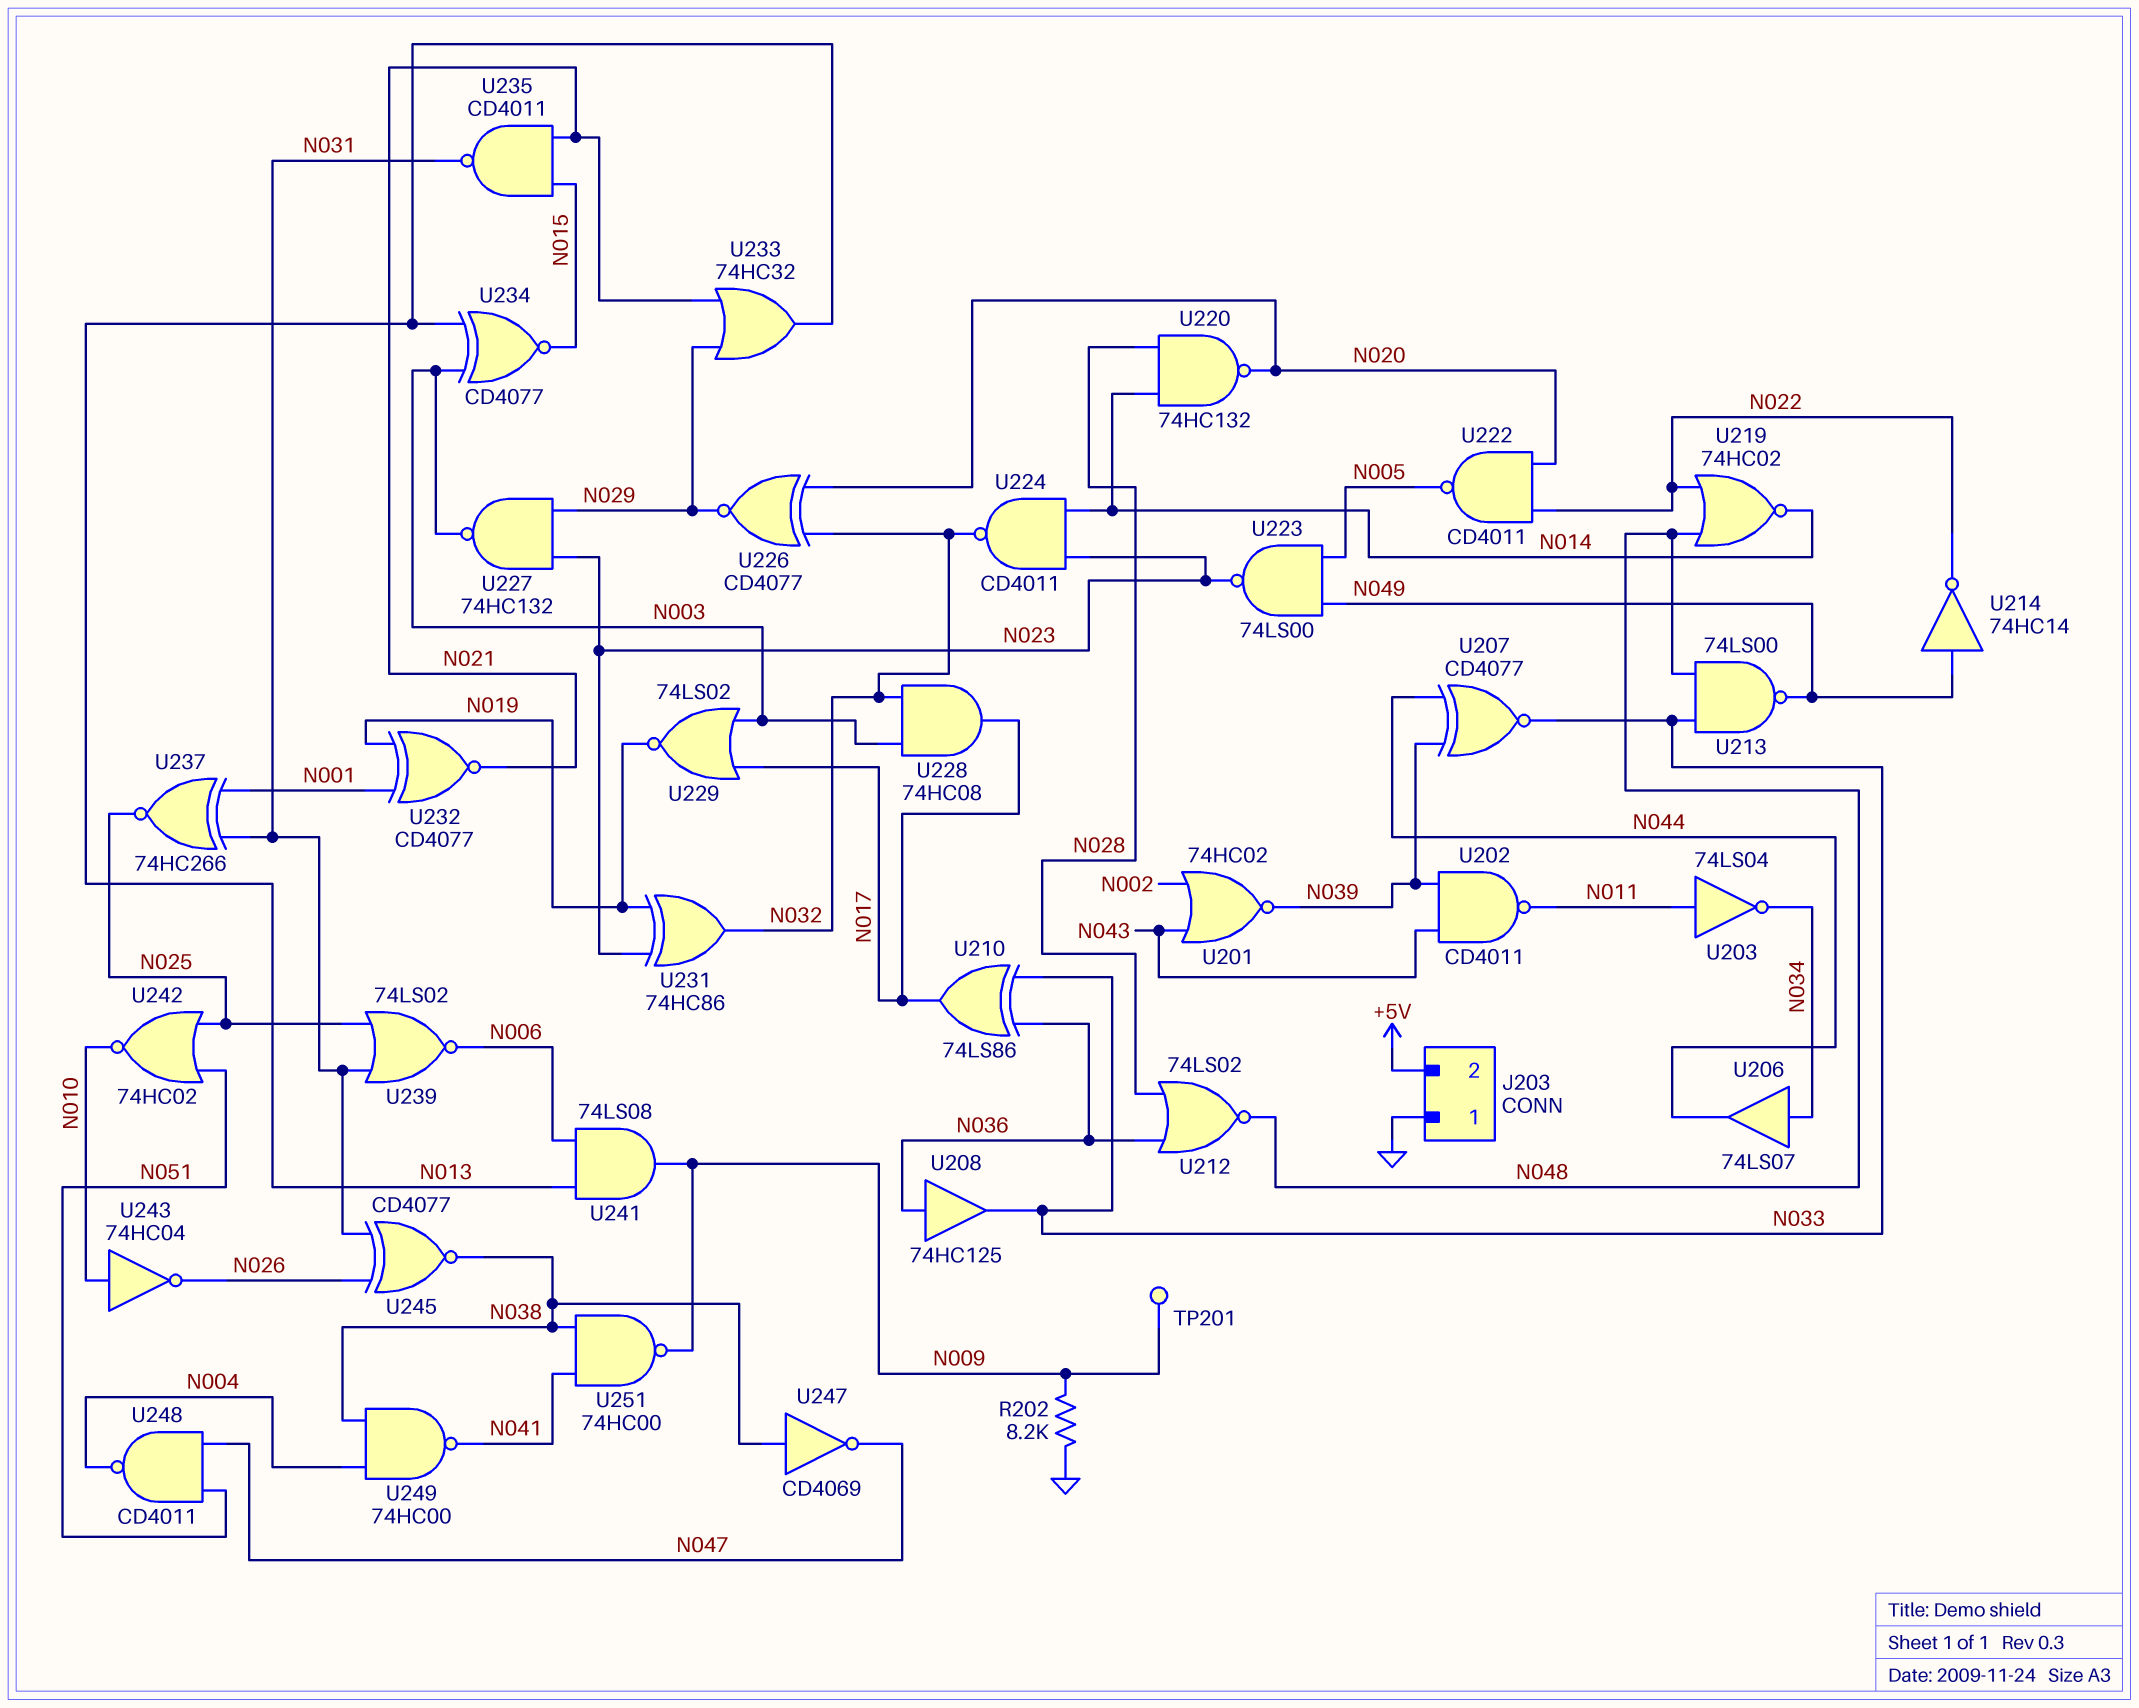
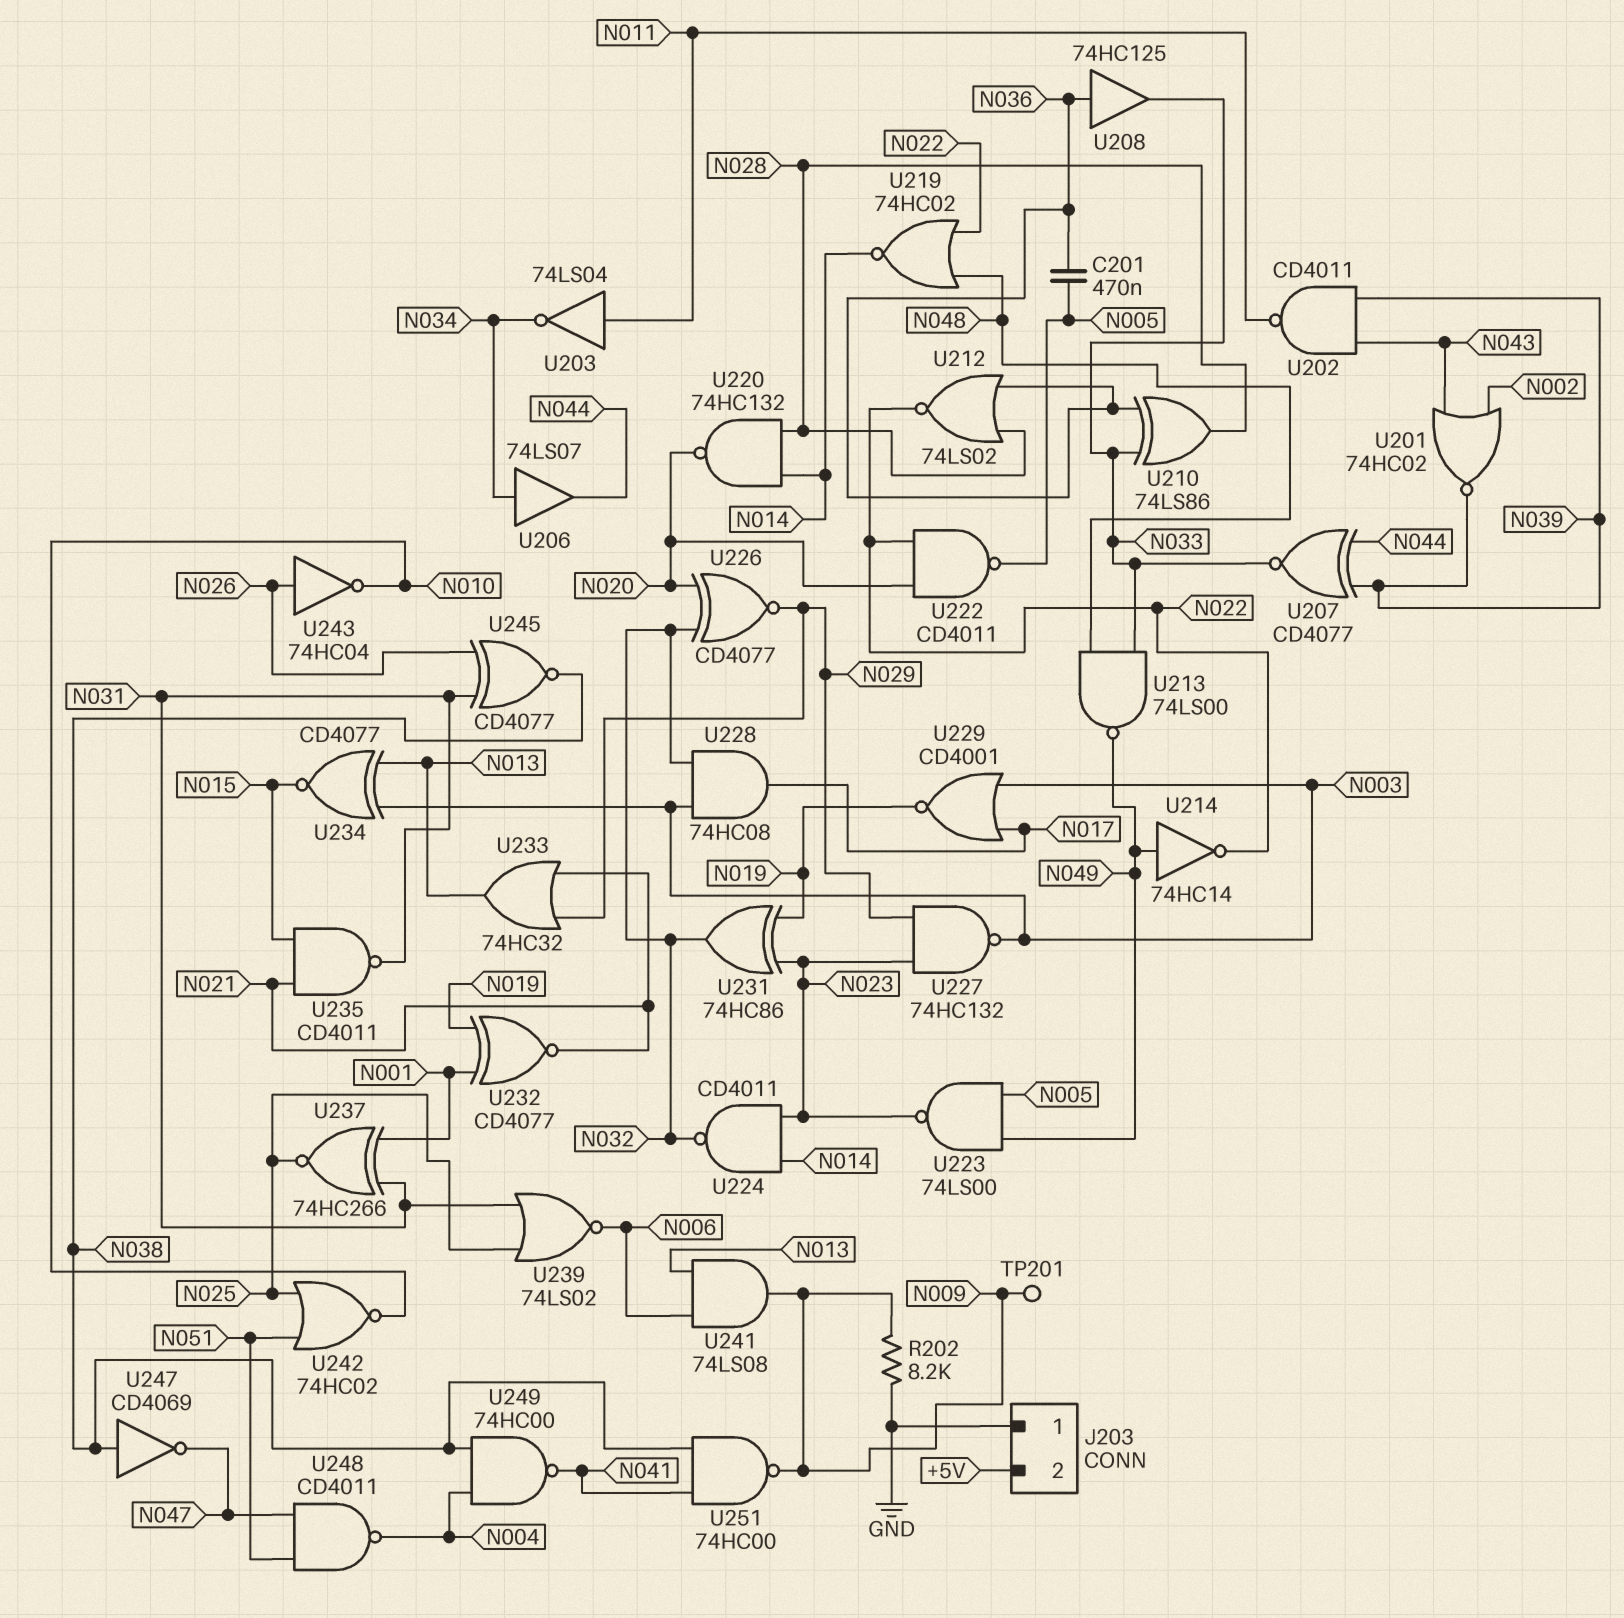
C201: none -> 470nF (N005, N036)
U210: XOR 74LS86 (in N033, in N036, out N017) -> XOR 74LS86 (in N033, in N036, out N028)
U212: NOR 74LS02 (in N028, in N036, out N048) -> NOR 74LS02 (in N028, in N036, out N022)
U229: NOR 74LS02 (in N003, in N017, out N019) -> NOR CD4001 (in N003, in N017, out N019)
U243: NOT 74HC04 (in N010, out N026) -> NOT 74HC04 (in N026, out N010)

